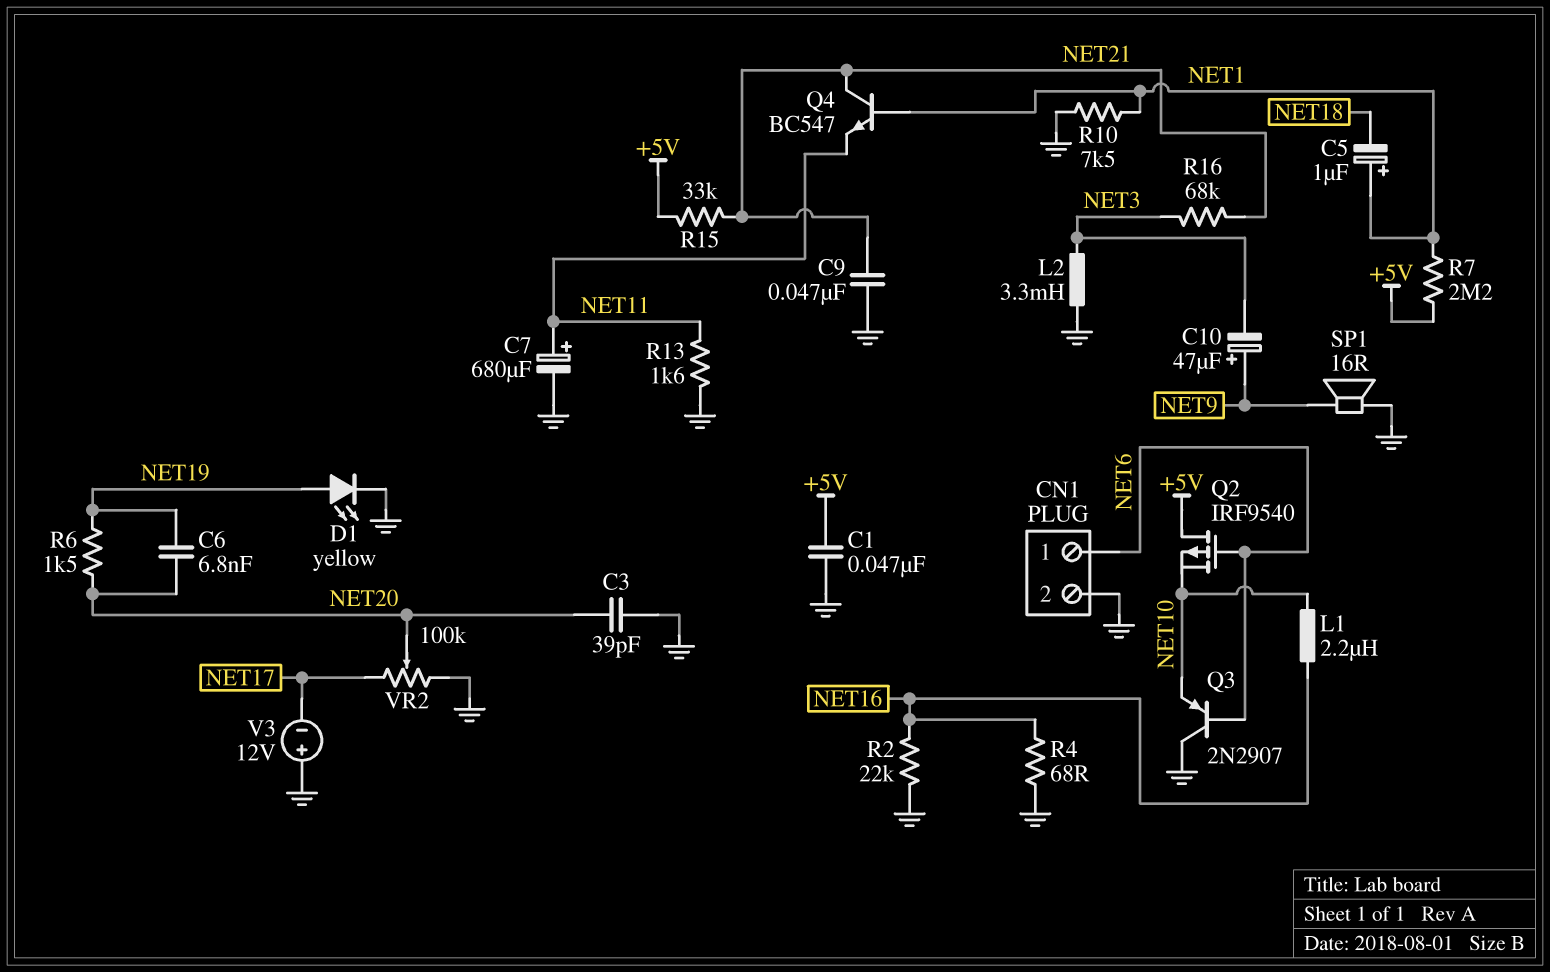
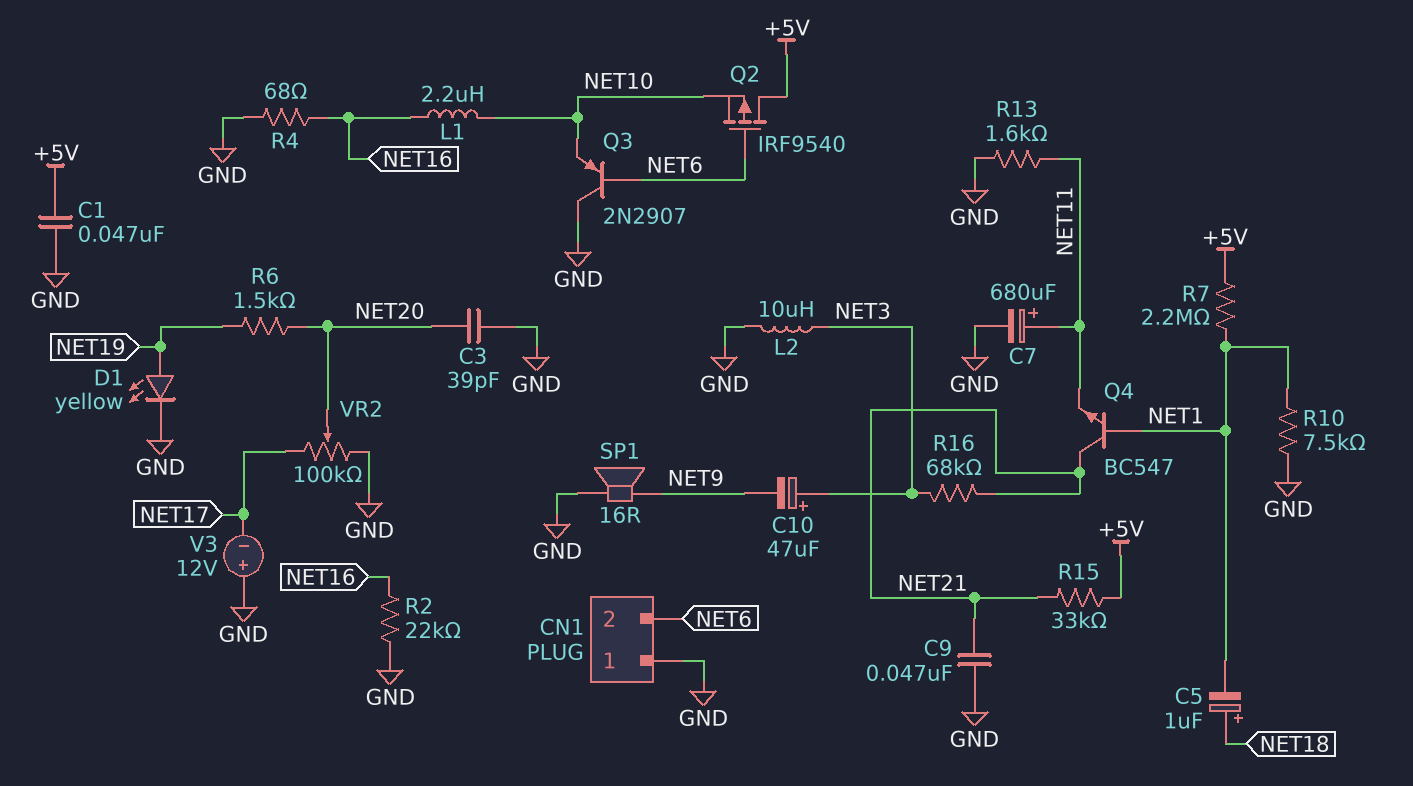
C5: 1uF (plus NET1, minus NET18) -> 1uF (plus NET18, minus NET1)
C6: 6.8nF (NET19, NET20) -> none
C10: 47uF (plus NET9, minus NET3) -> 47uF (plus NET3, minus NET9)
CN1 pin 1: NET6 -> GND
CN1 pin 2: GND -> NET6
L2: 3.3mH (GND, NET3) -> 10uH (GND, NET3)

